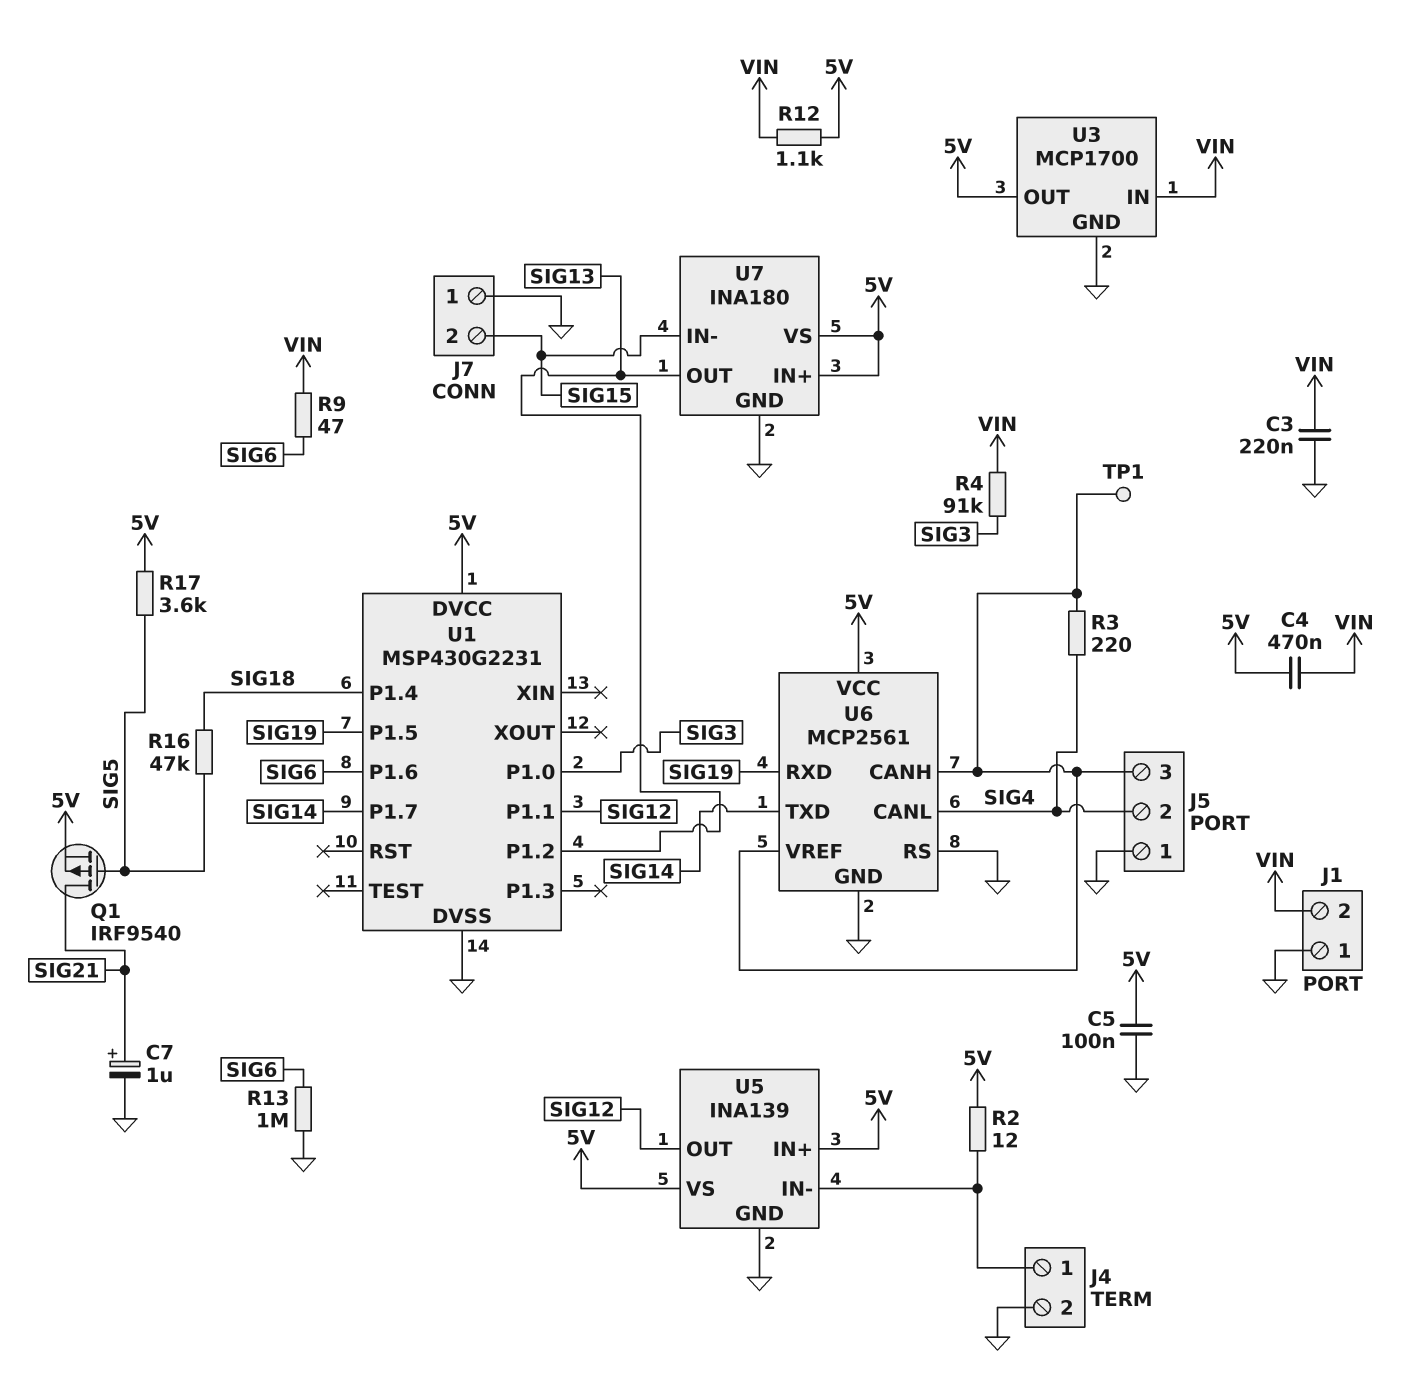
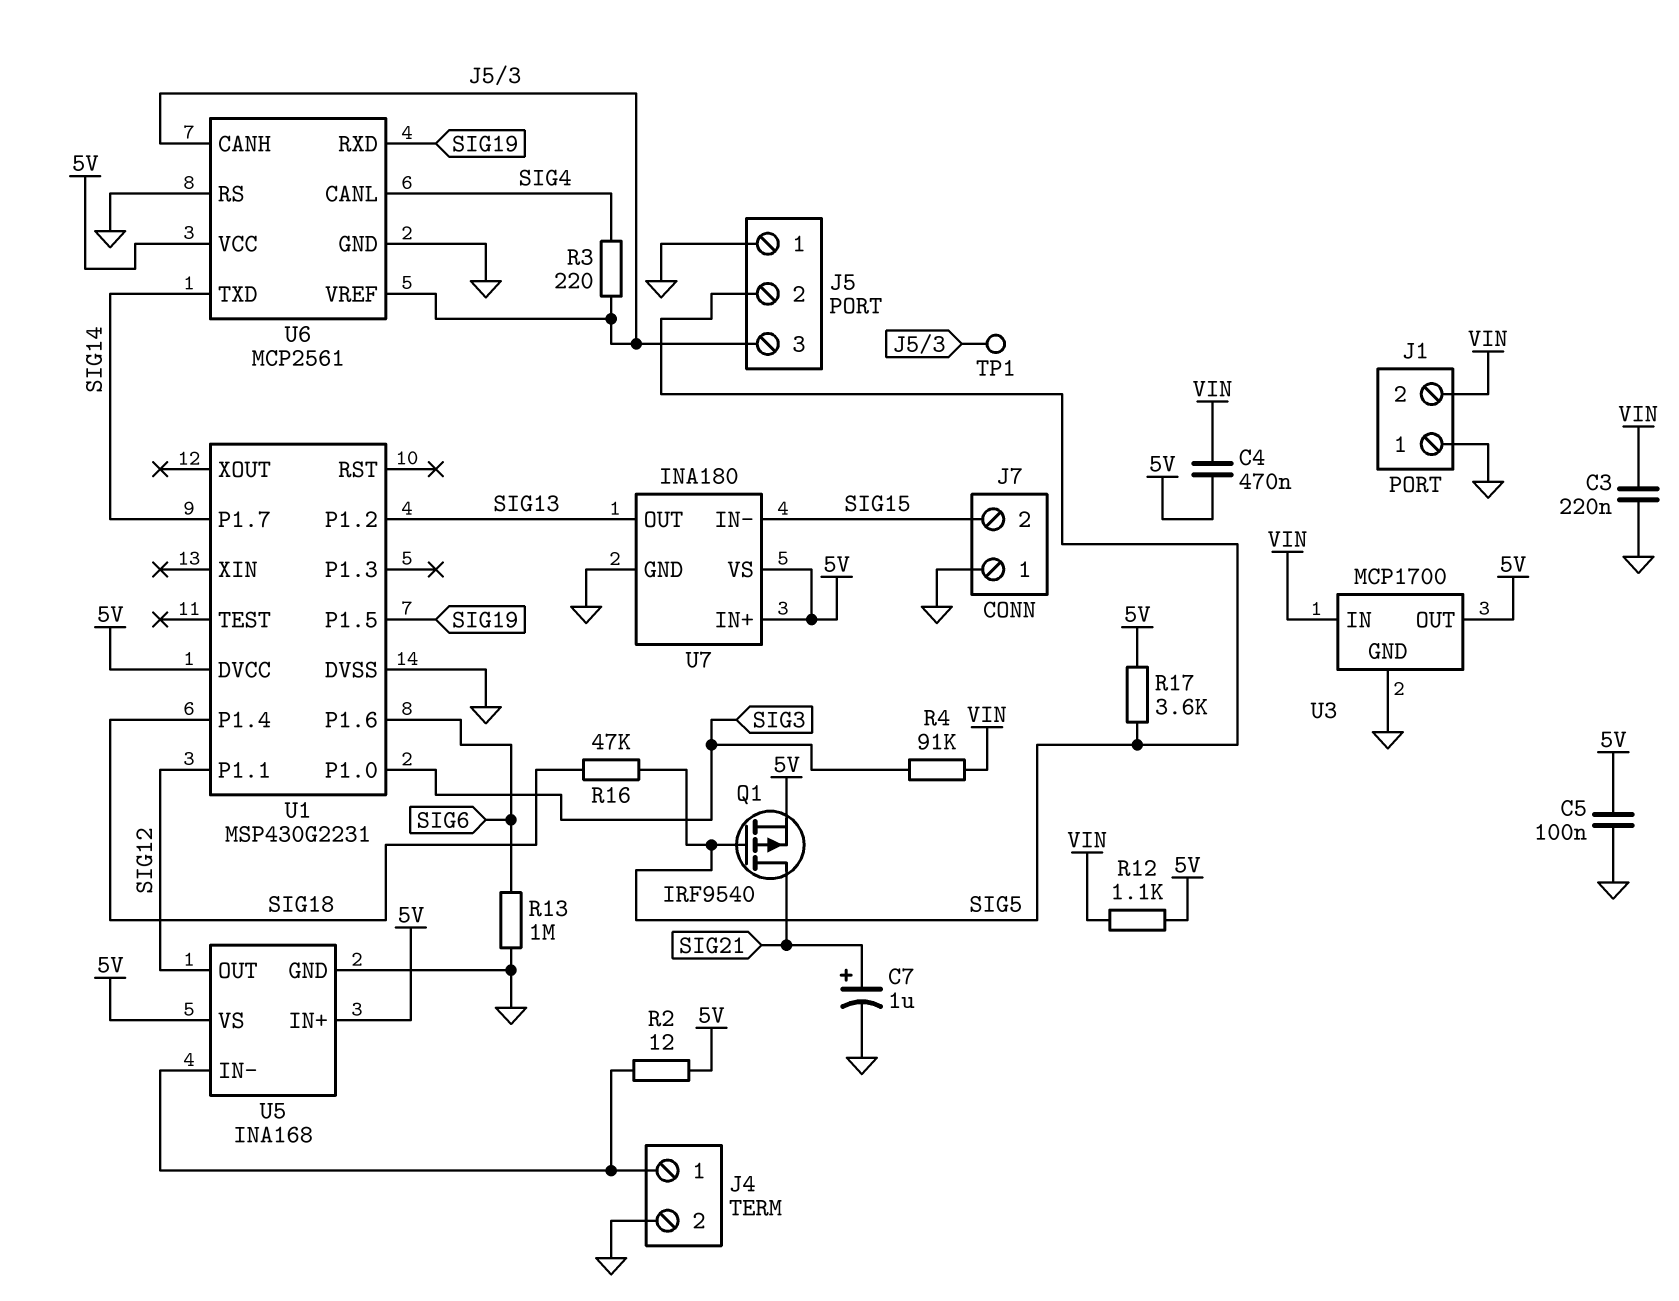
J5 pin 2: SIG4 -> SIG5
R9: 47 (SIG6, VIN) -> none
U5: INA139 -> INA168

